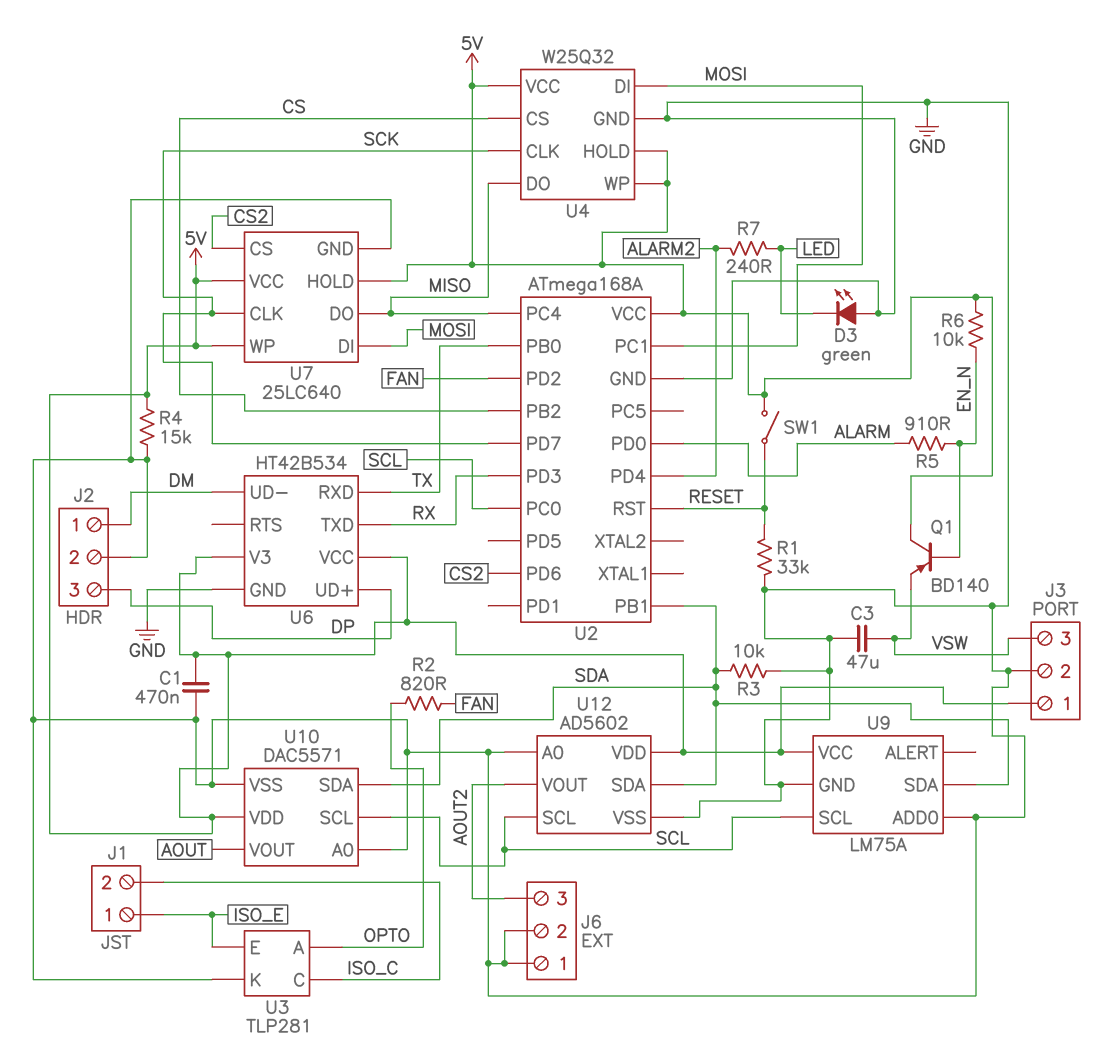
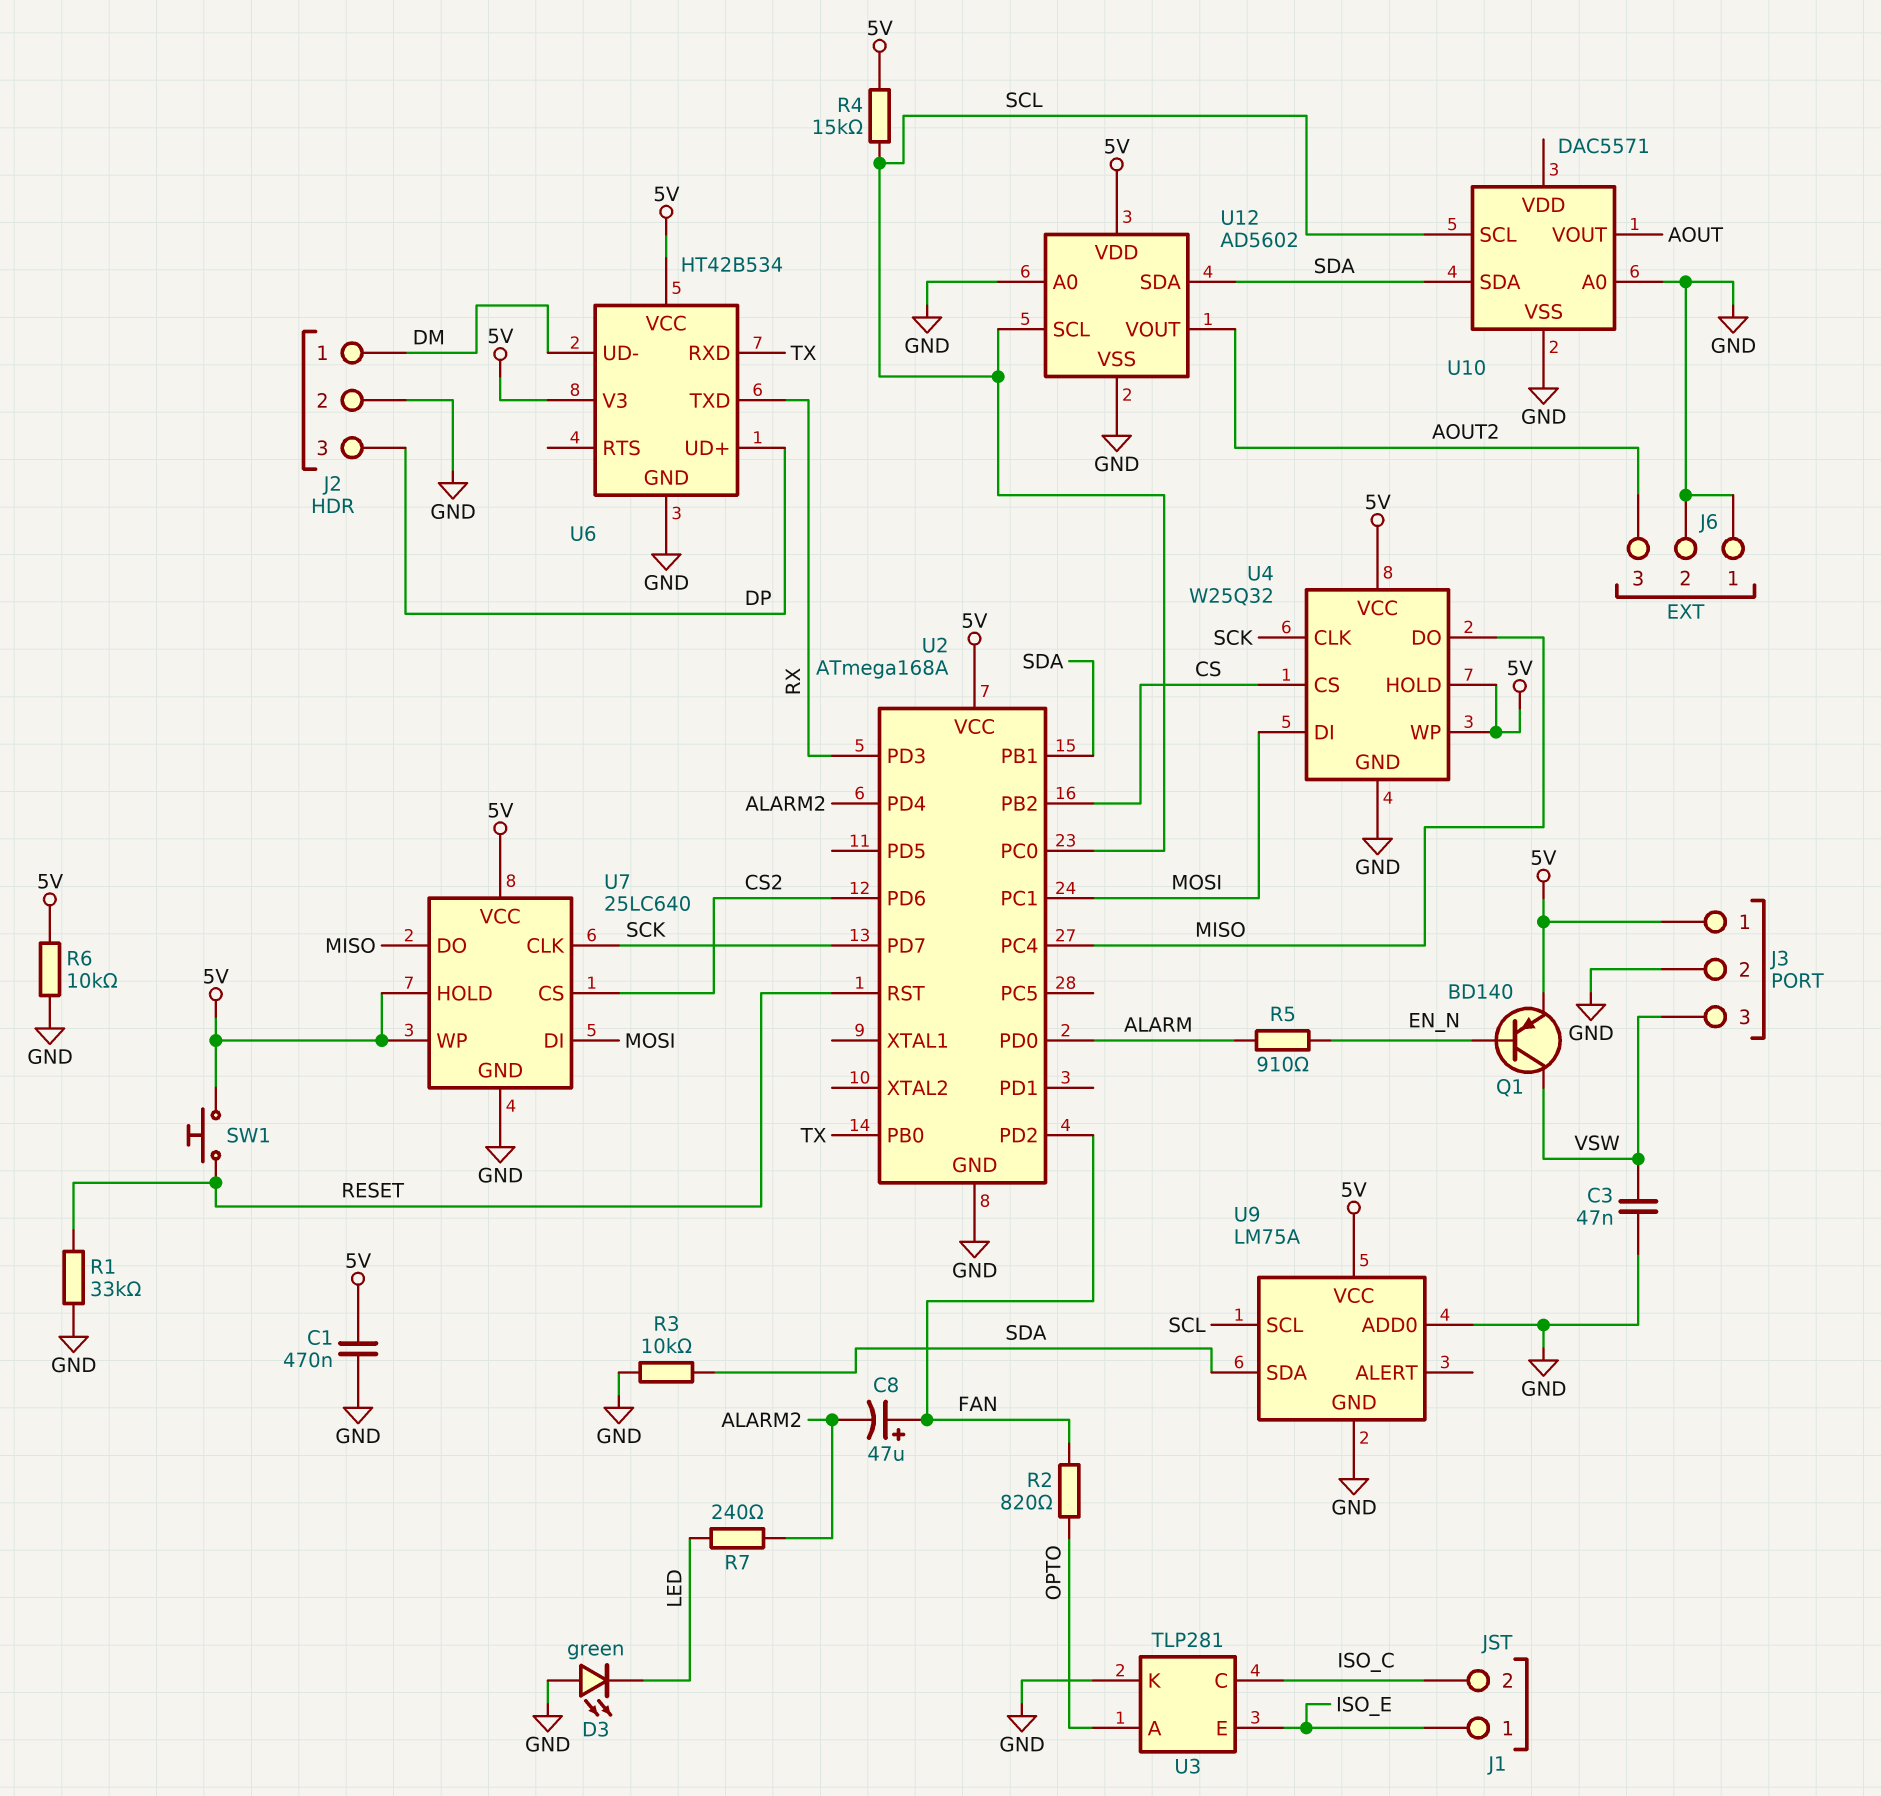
C3: 47uF (GND, VSW) -> 47nF (GND, VSW)
C8: none -> 47uF (plus FAN, minus ALARM2)
Q1: PNP BD140 (B EN_N, C 5V, E VSW) -> PNP BD140 (B EN_N, C VSW, E 5V)
R4: 15k (5V, GND) -> 15k (5V, SCL)
R6: 10k (5V, EN_N) -> 10k (5V, GND)
SW1: switch (5V, RESET) -> button (5V, RESET)
U10 pin VDD: 5V -> none

